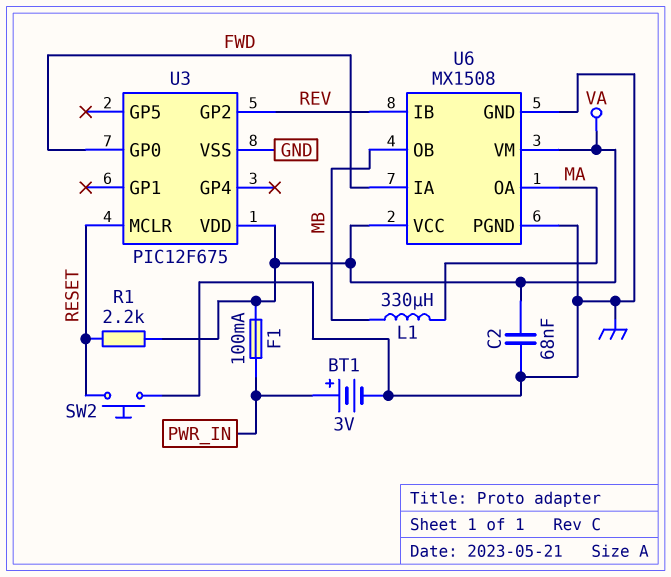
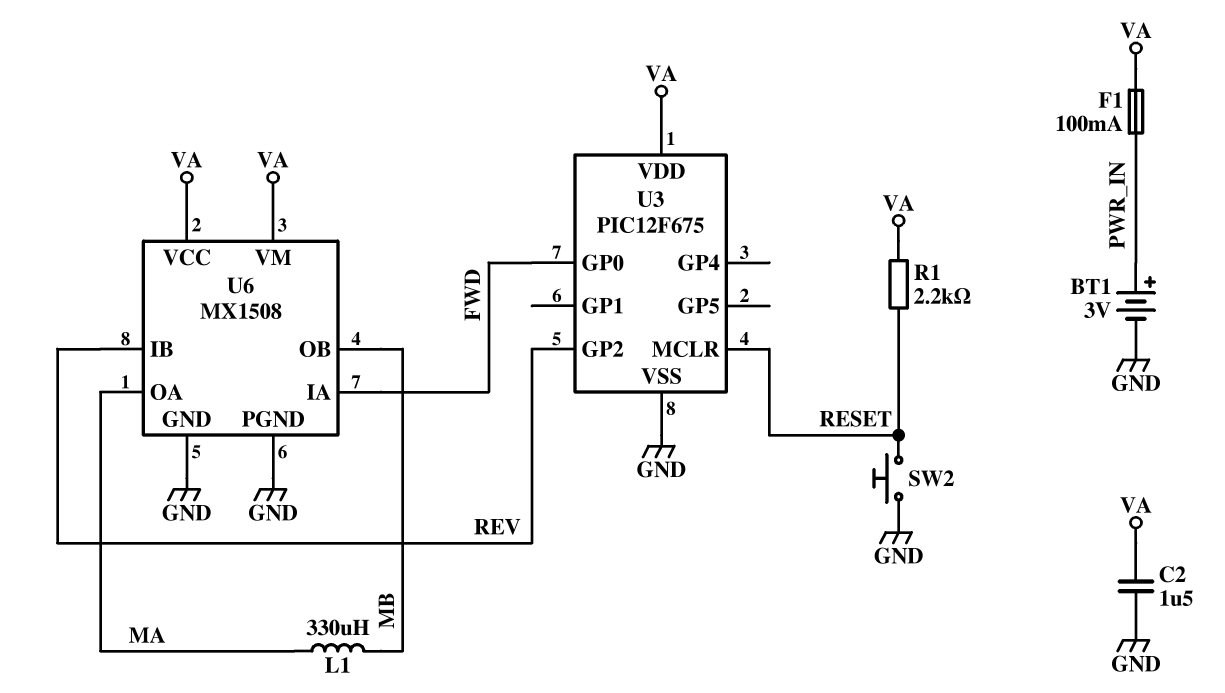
C2: 68nF (GND, VA) -> 1.5uF (GND, VA)

